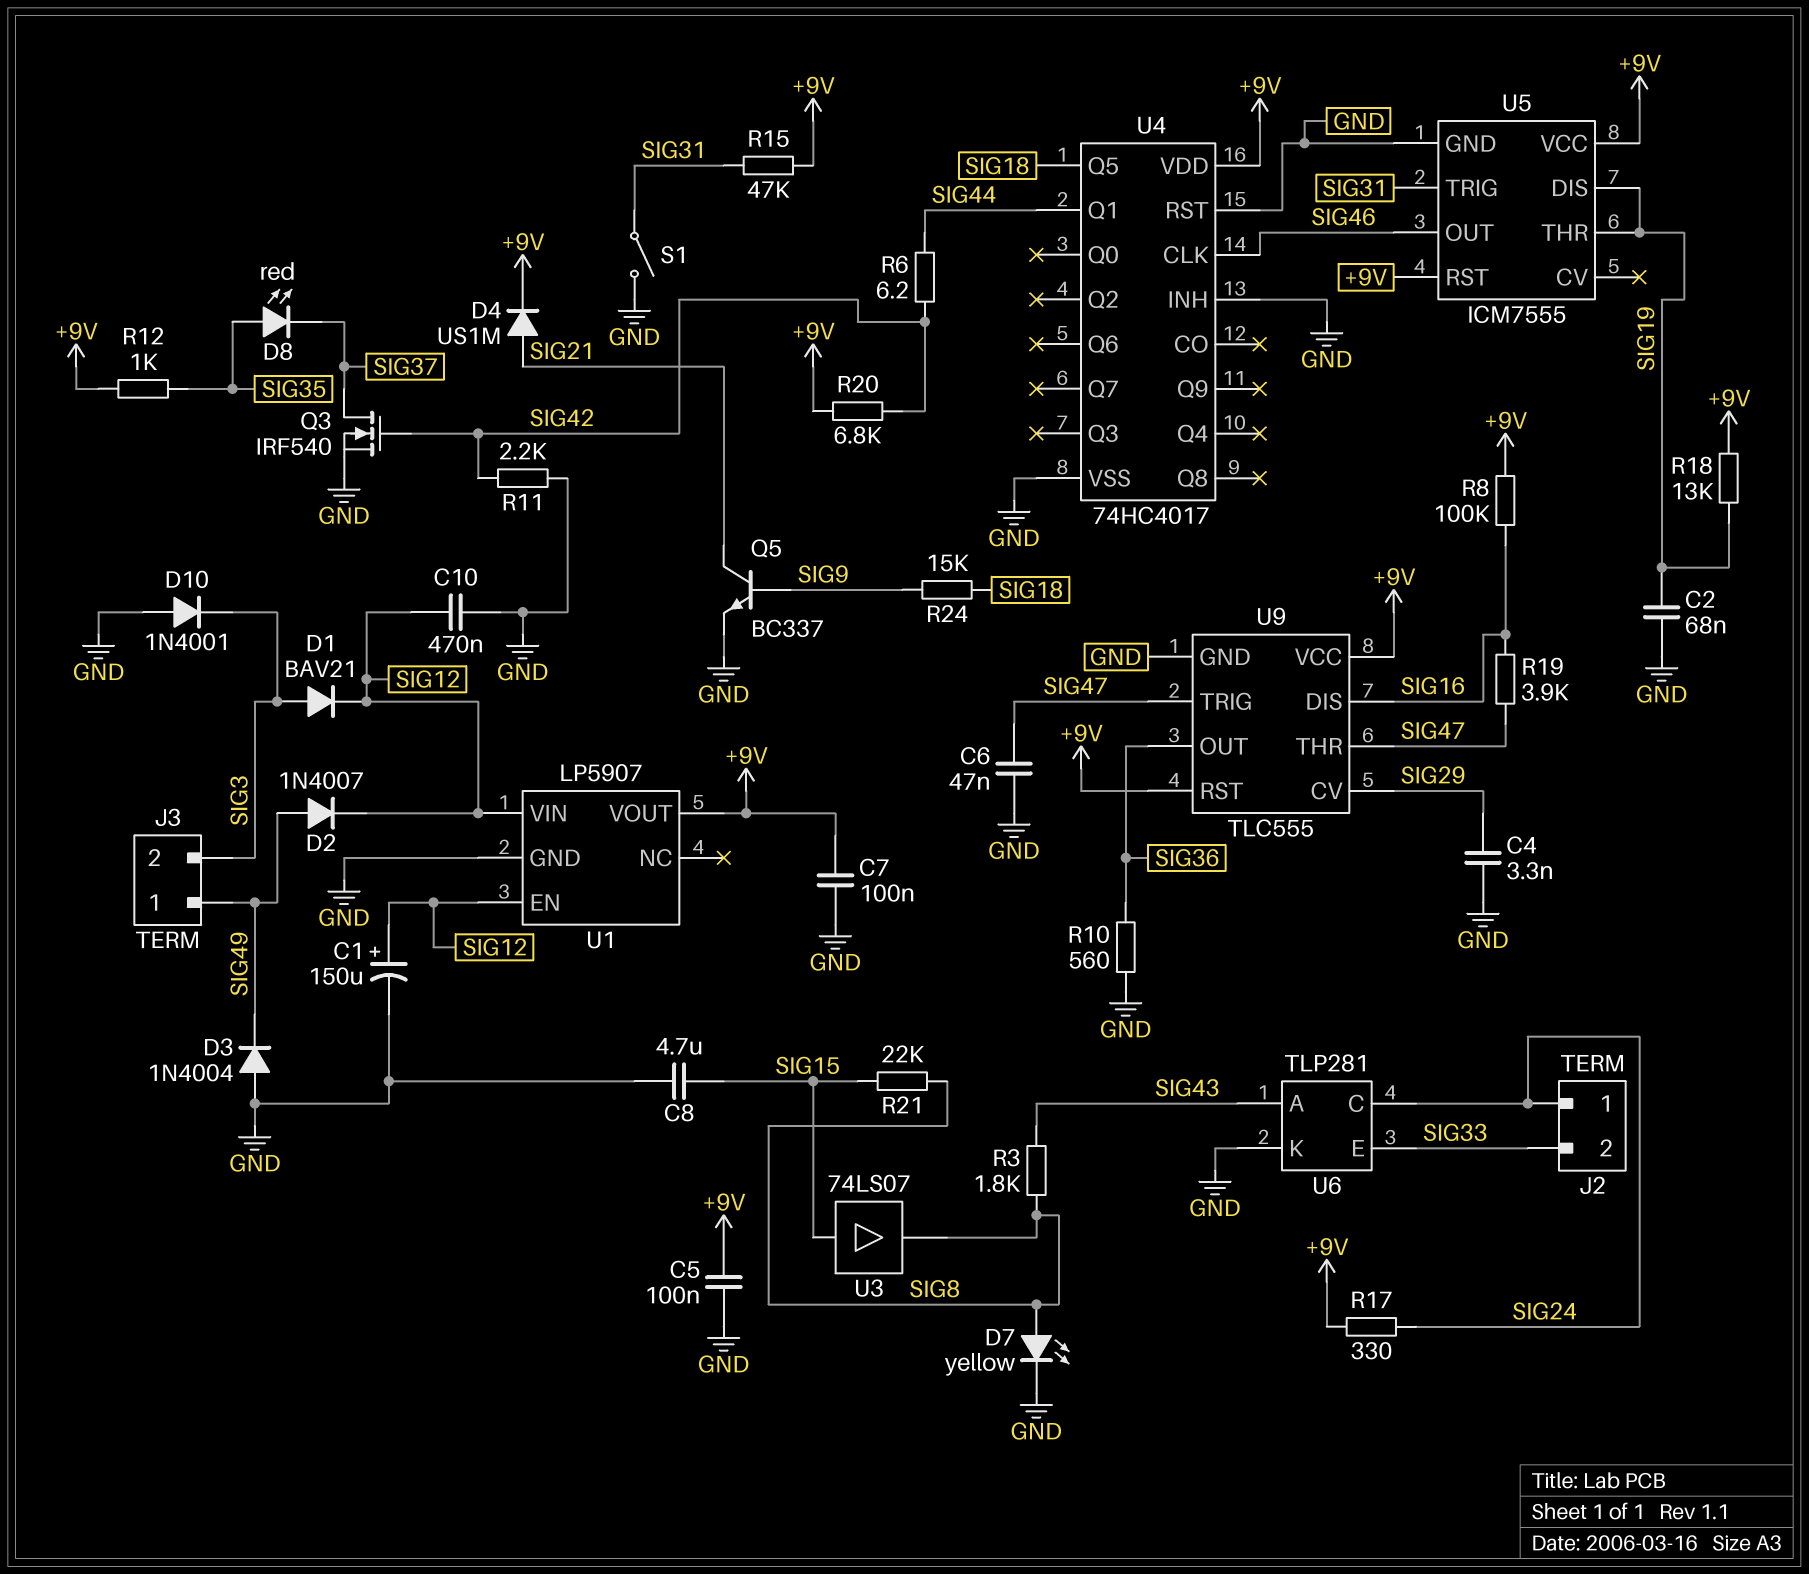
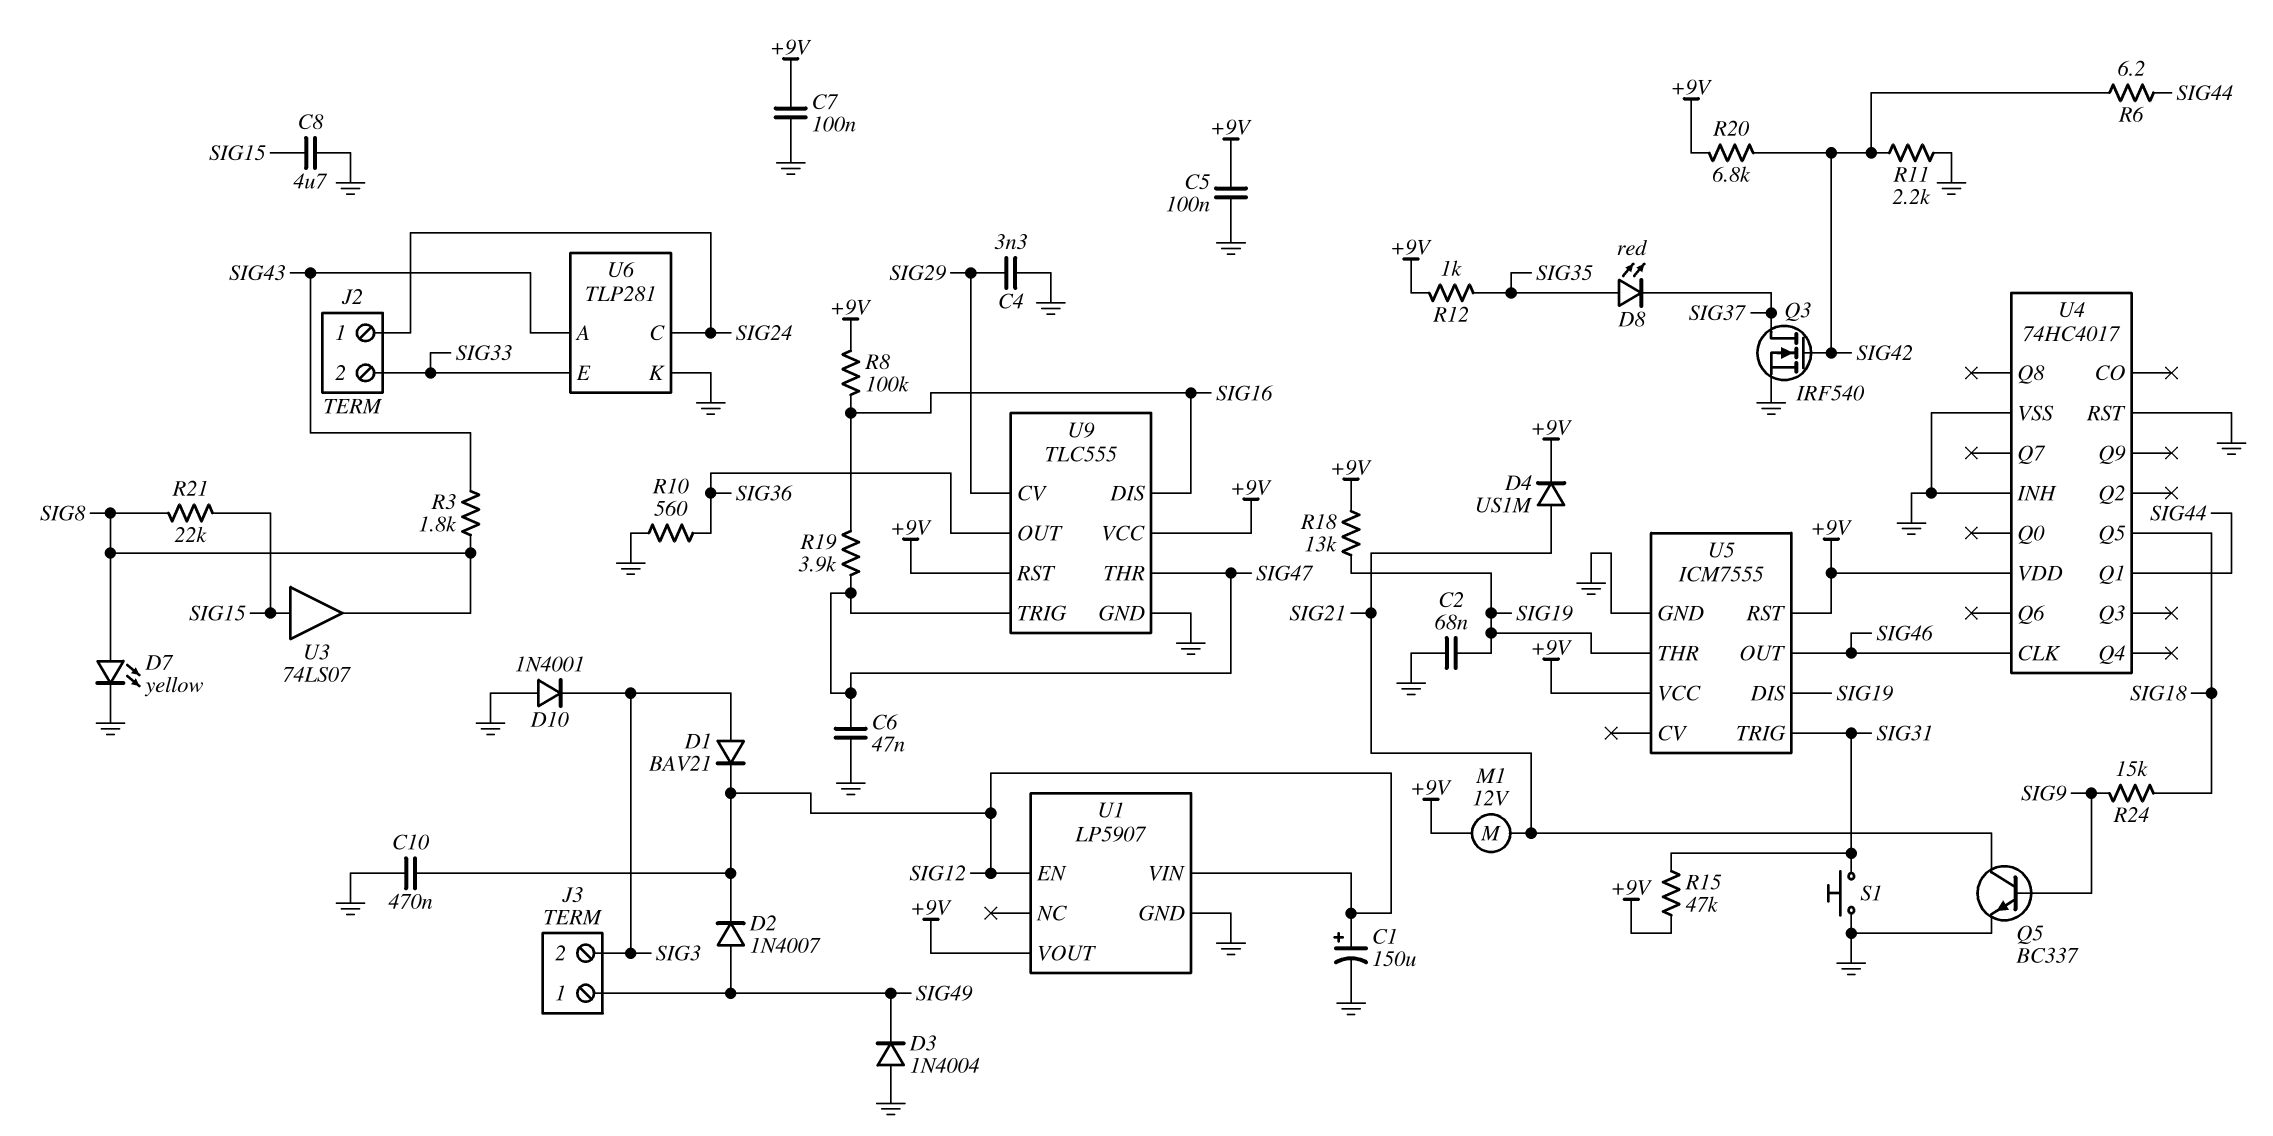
M1: none -> motor 12V (+9V, SIG21)
R17: 330 (+9V, SIG24) -> none
S1: switch (GND, SIG31) -> button (GND, SIG31)

